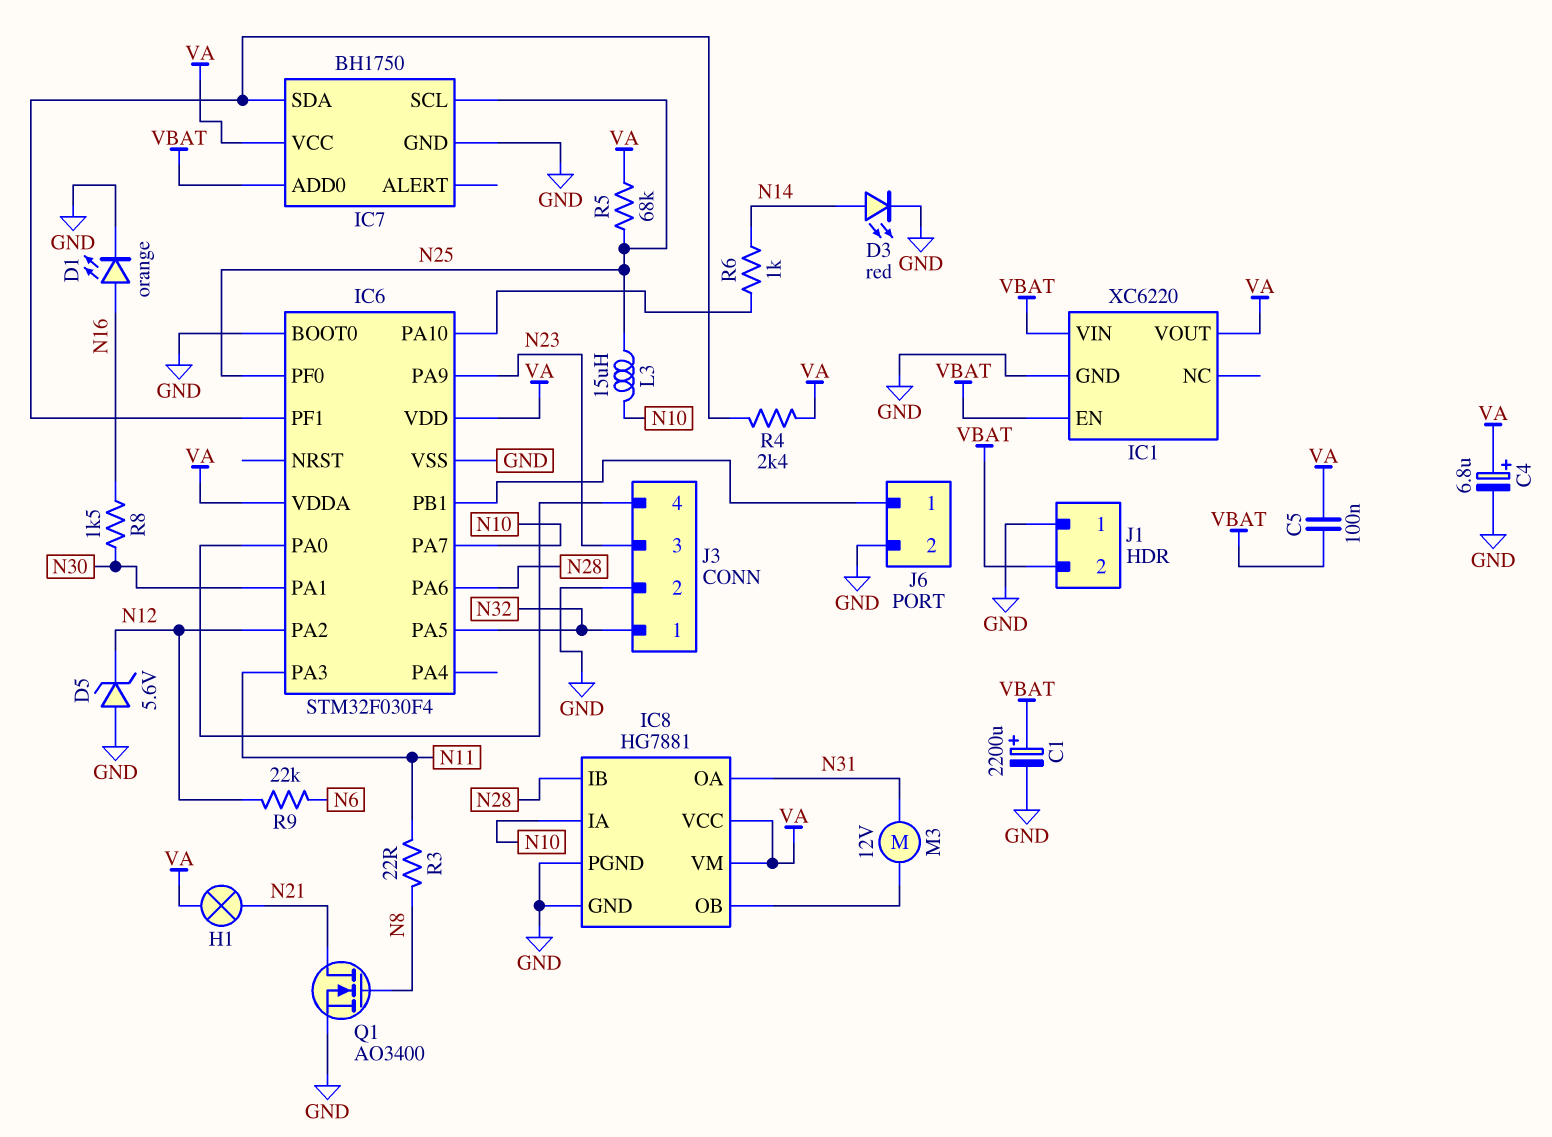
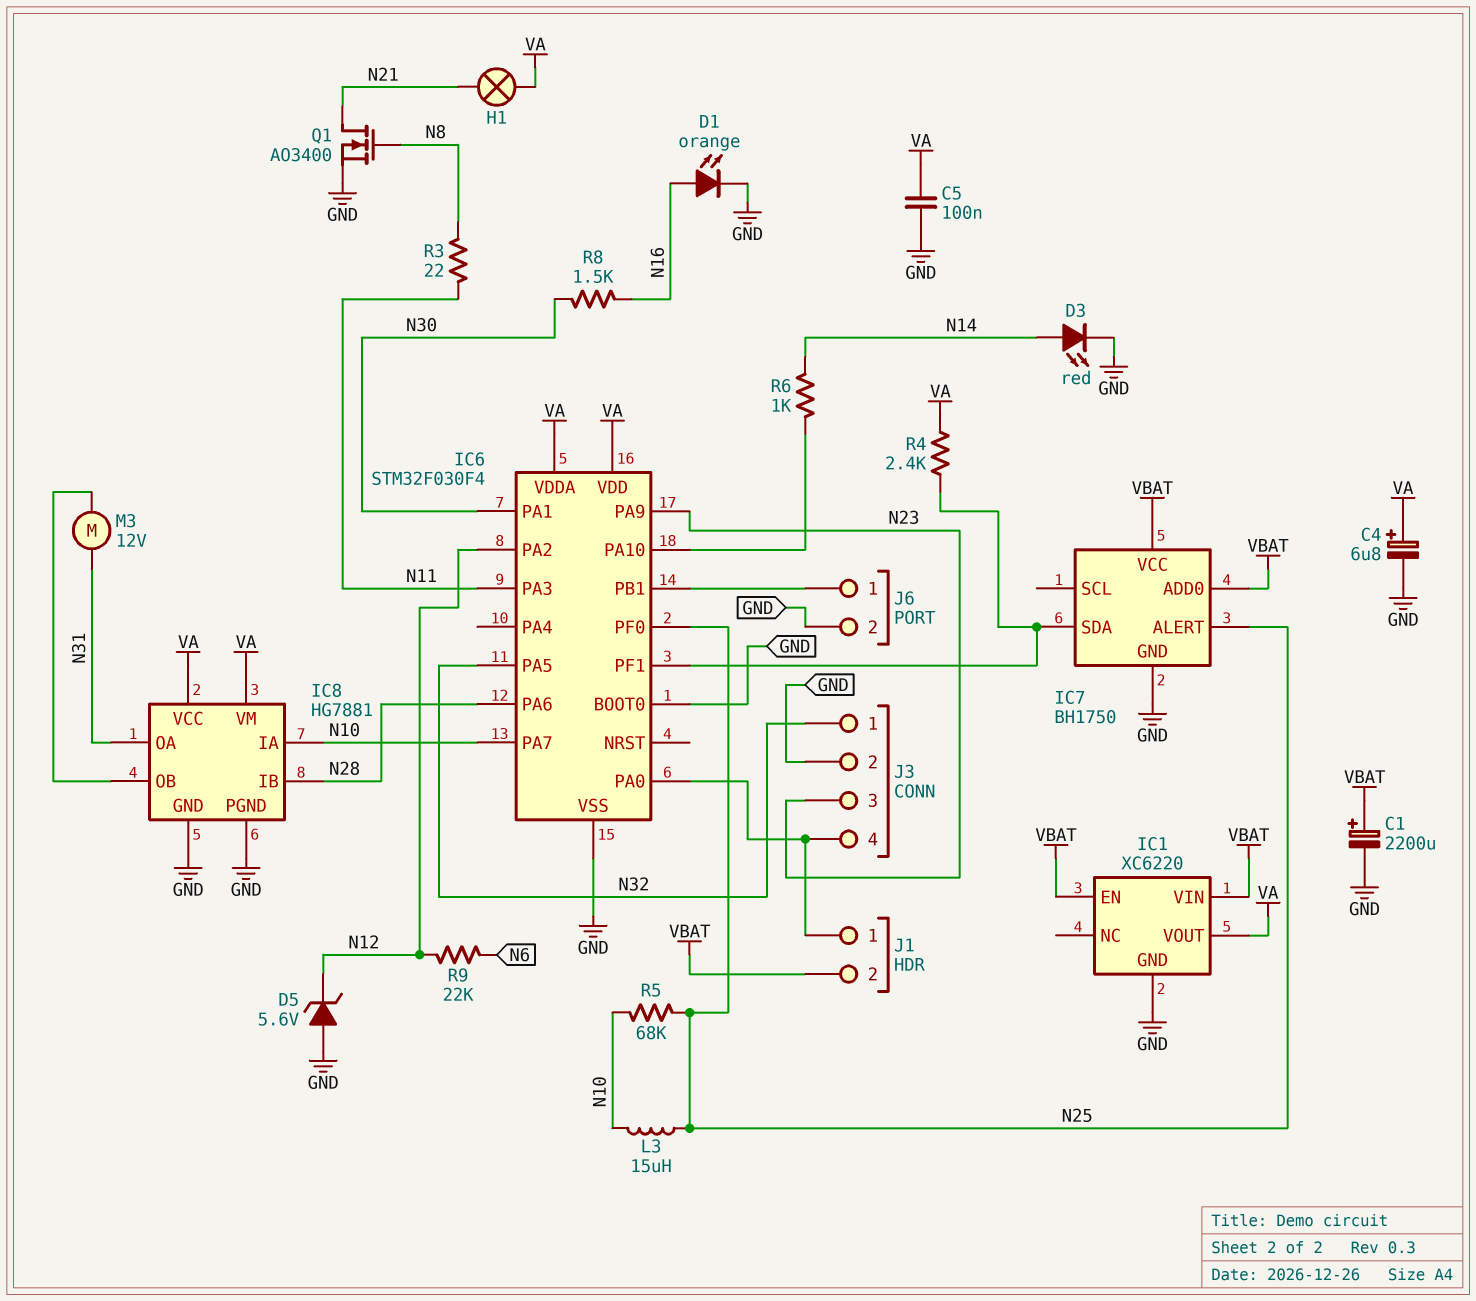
C5: 100nF (VA, VBAT) -> 100nF (GND, VA)
IC7 pin ALERT: none -> N25
IC7 pin SCL: N25 -> none
IC7 pin VCC: VA -> VBAT
J1 pin 1: GND -> IC6/PA0
R5: 68k (N25, VA) -> 68k (N10, N25)

